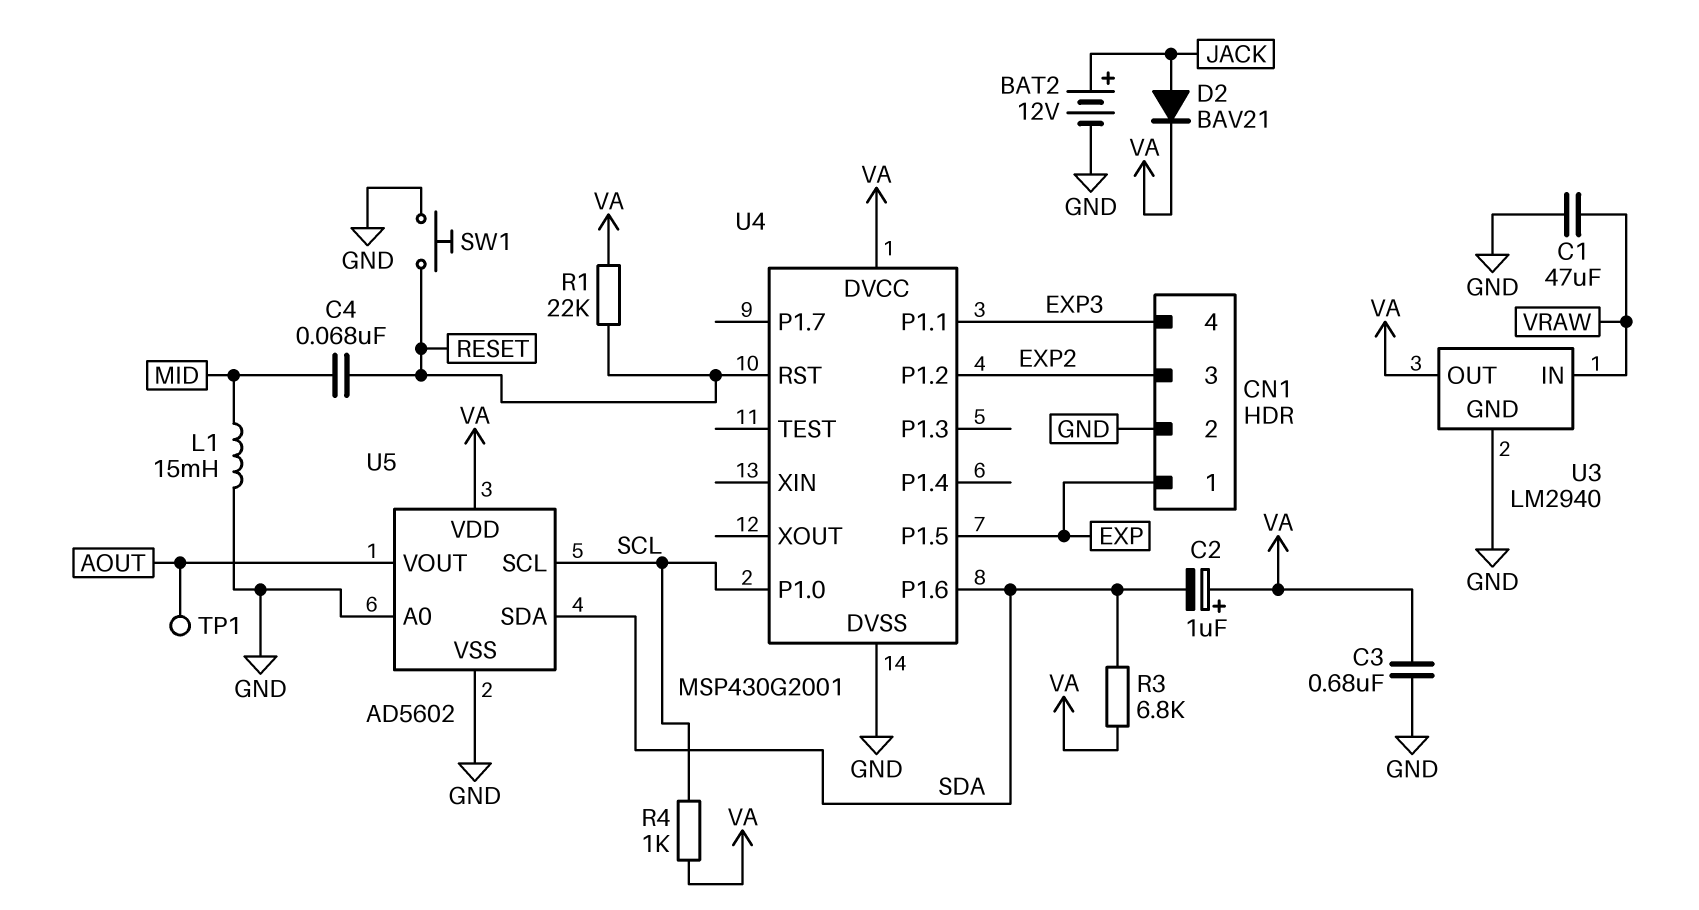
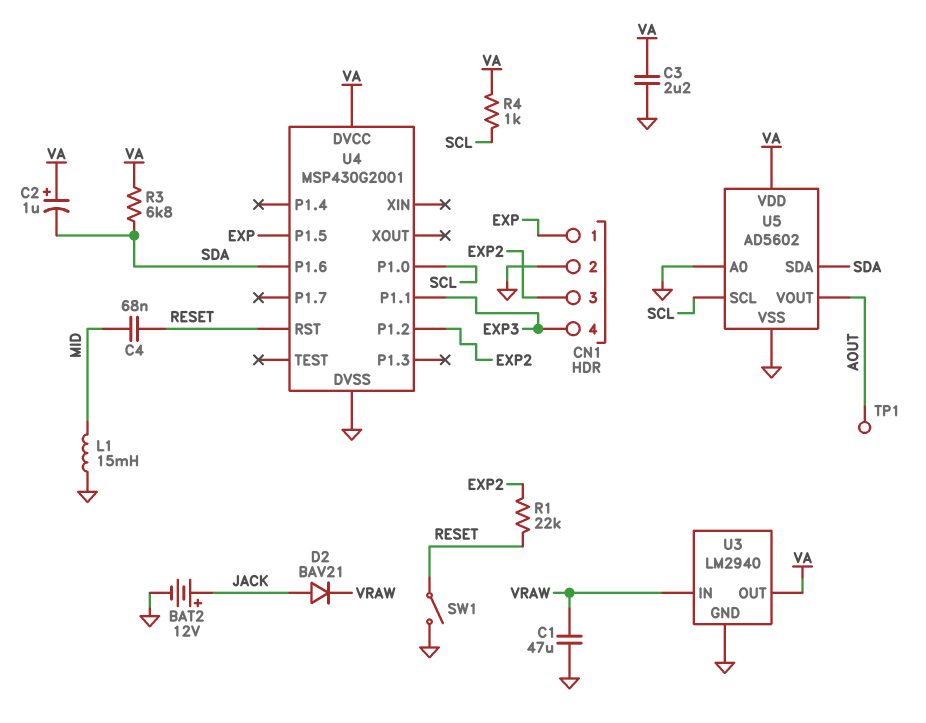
C3: 680nF (GND, VA) -> 2.2uF (GND, VA)
D2: diode BAV21 (A JACK, K VA) -> diode BAV21 (A JACK, K VRAW)
R1: 22k (RESET, VA) -> 22k (EXP2, RESET)
SW1: button (GND, RESET) -> switch (GND, RESET)

